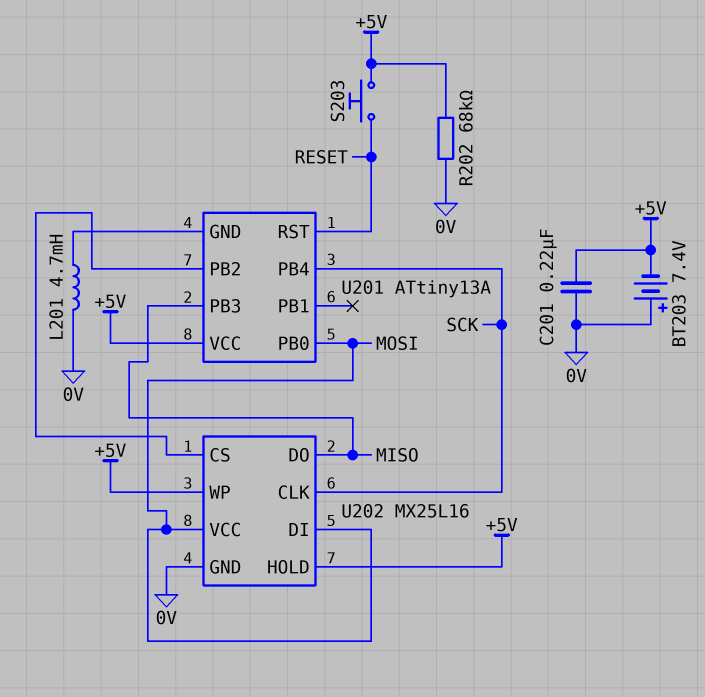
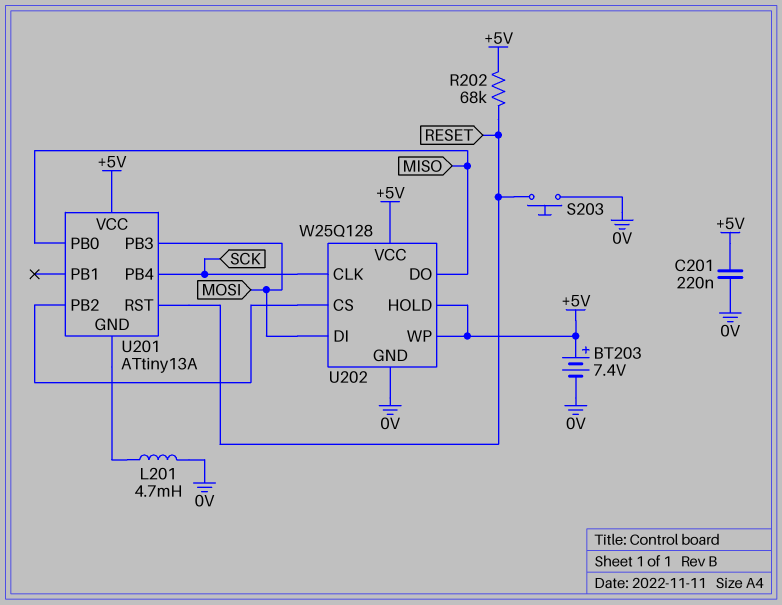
BT203: 7.4V (plus 0V, minus +5V) -> 7.4V (plus +5V, minus 0V)
R202: 68k (+5V, 0V) -> 68k (+5V, RESET)
S203: button (+5V, RESET) -> button (0V, RESET)
U201 pin PB0: MOSI -> MISO
U201 pin PB3: MISO -> MOSI
U202: MX25L16 -> W25Q128
U202 pin VCC: MOSI -> +5V

